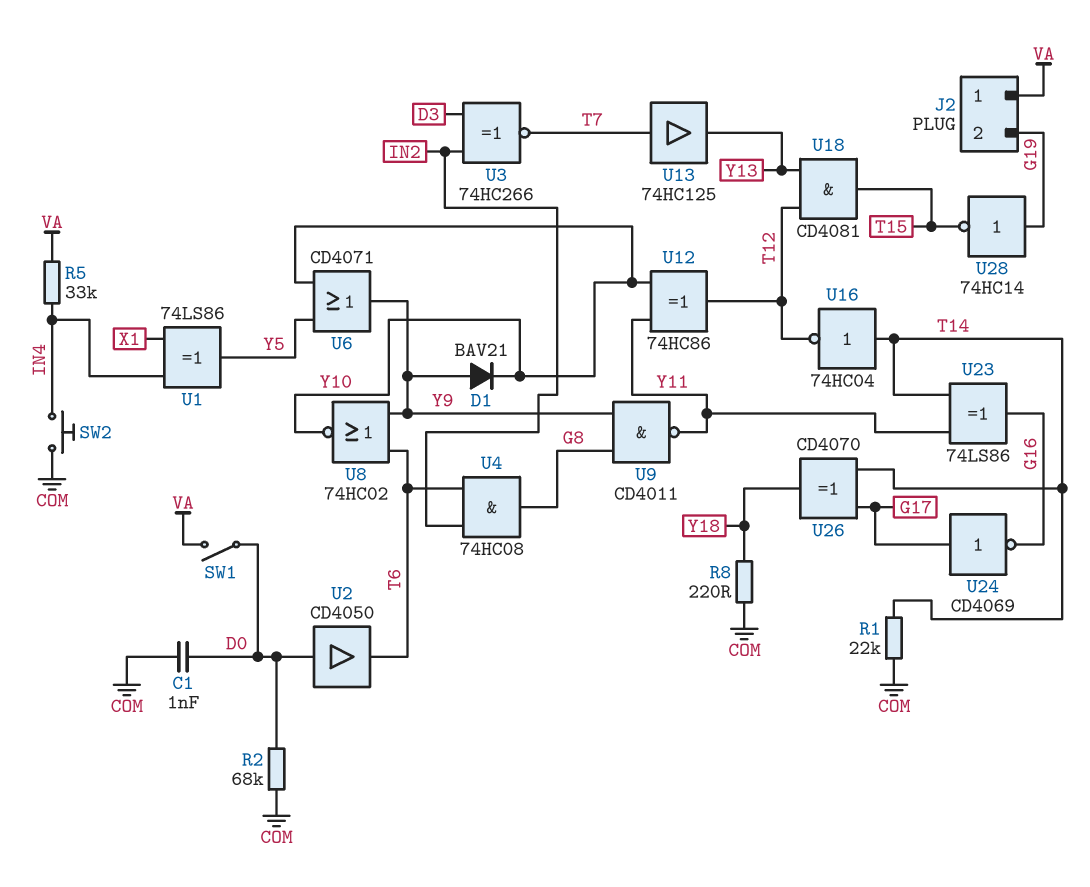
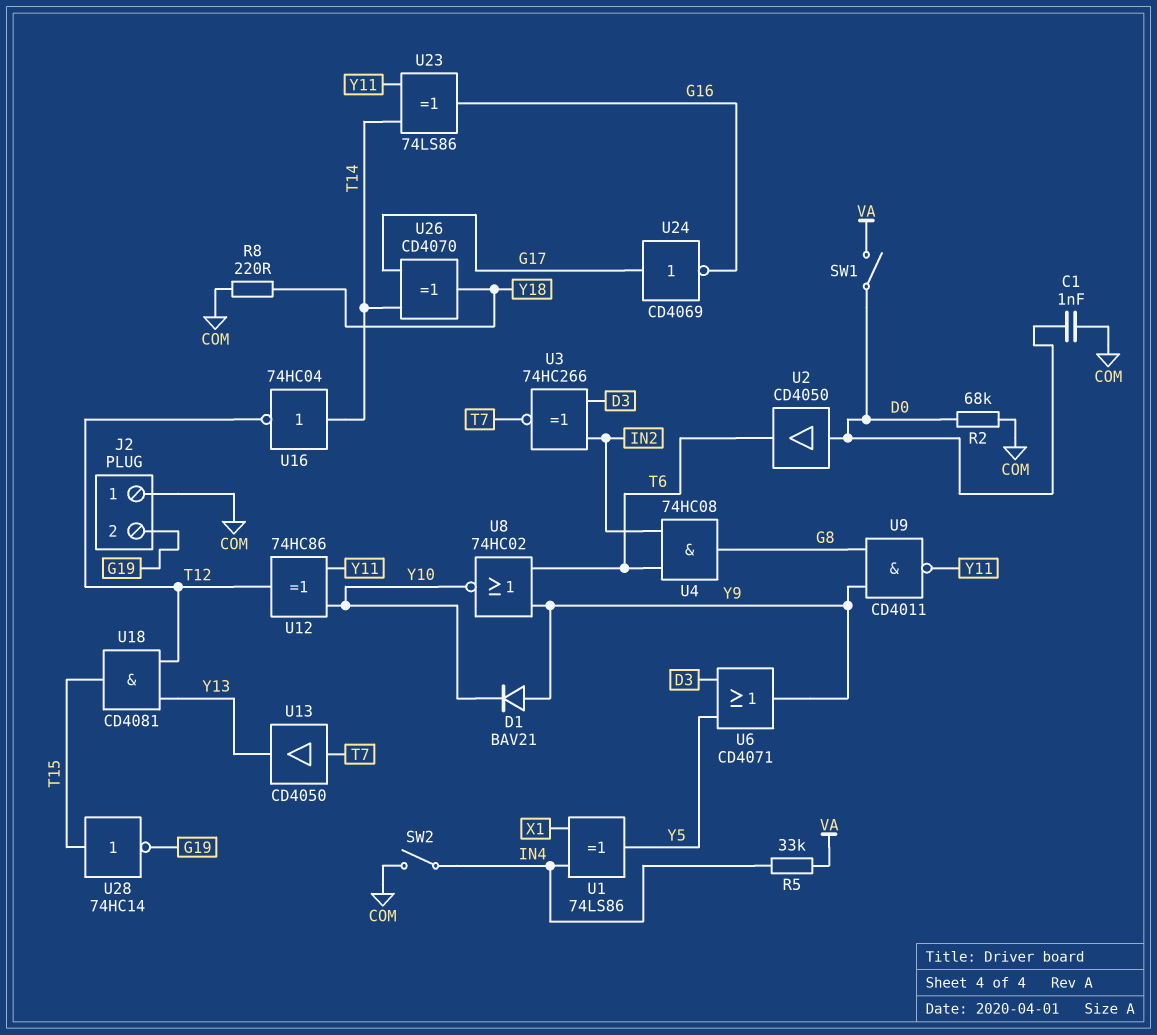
J2 pin 1: VA -> COM
R1: 22k (COM, T14) -> none
SW2: button (COM, IN4) -> switch (COM, IN4)
U6: OR CD4071 (in Y5, in Y10, out Y9) -> OR CD4071 (in D3, in Y5, out Y9)
U13: buffer 74HC125 (in T7, out Y13) -> buffer CD4050 (in T7, out Y13)
U28: NOT 74HC14 (in G19, out T15) -> NOT 74HC14 (in T15, out G19)

